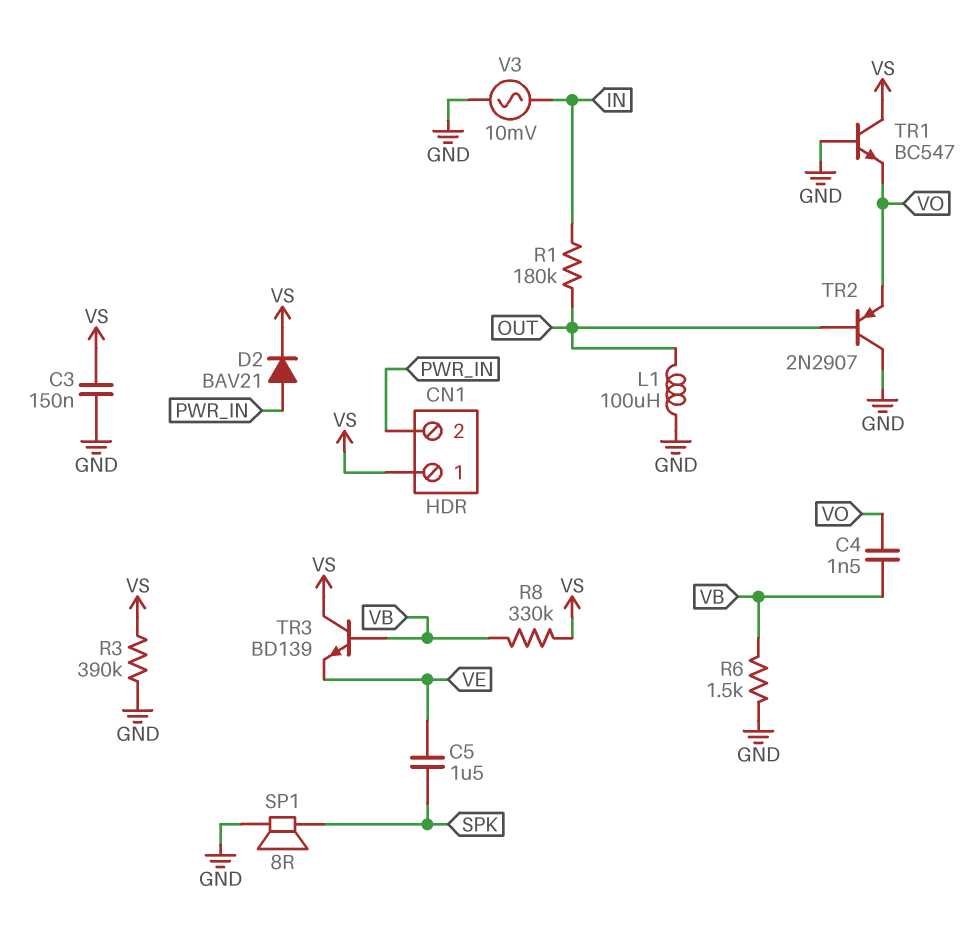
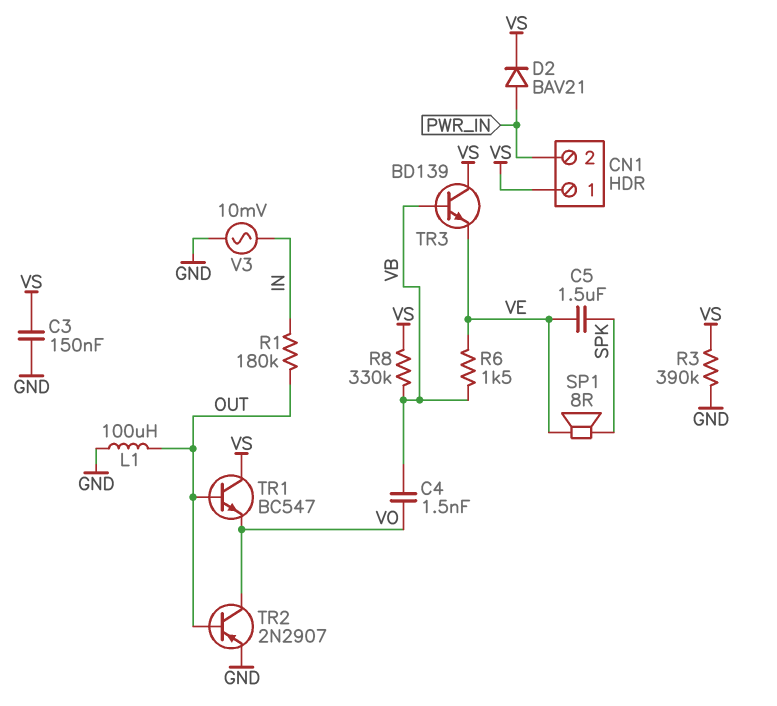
R6: 1.5k (GND, VB) -> 1.5k (VB, VE)
SP1: speaker 8R (GND, SPK) -> speaker 8R (SPK, VE)
TR1: NPN BC547 (B GND, C VS, E VO) -> NPN BC547 (B OUT, C VS, E VO)
TR2: PNP 2N2907 (B OUT, C GND, E VO) -> PNP 2N2907 (B OUT, C VO, E GND)

